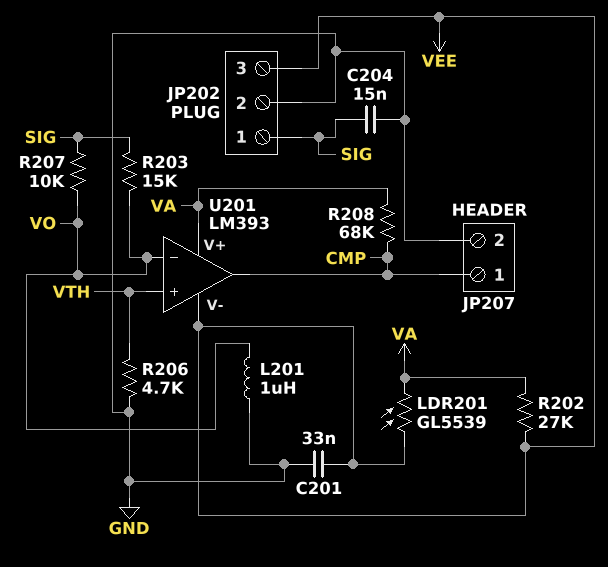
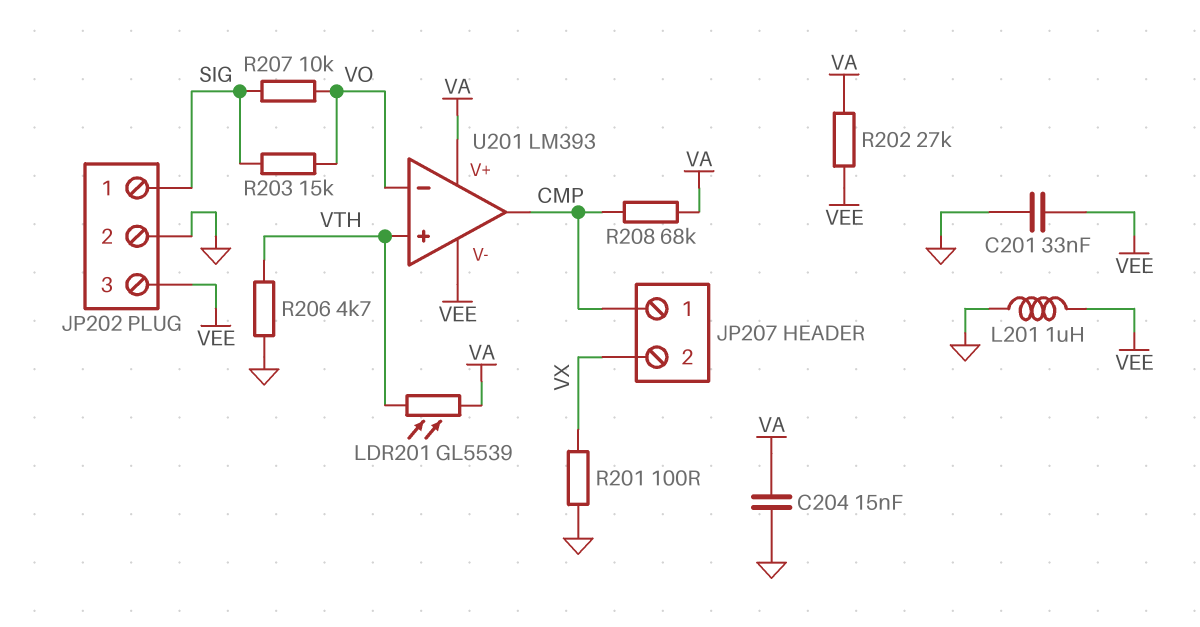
C204: 15nF (GND, SIG) -> 15nF (GND, VA)
JP207 pin 2: GND -> VX
L201: 1uH (GND, VO) -> 1uH (GND, VEE)
LDR201: GL5539 (VA, VEE) -> GL5539 (VA, VTH)
R201: none -> 100 (GND, VX)

